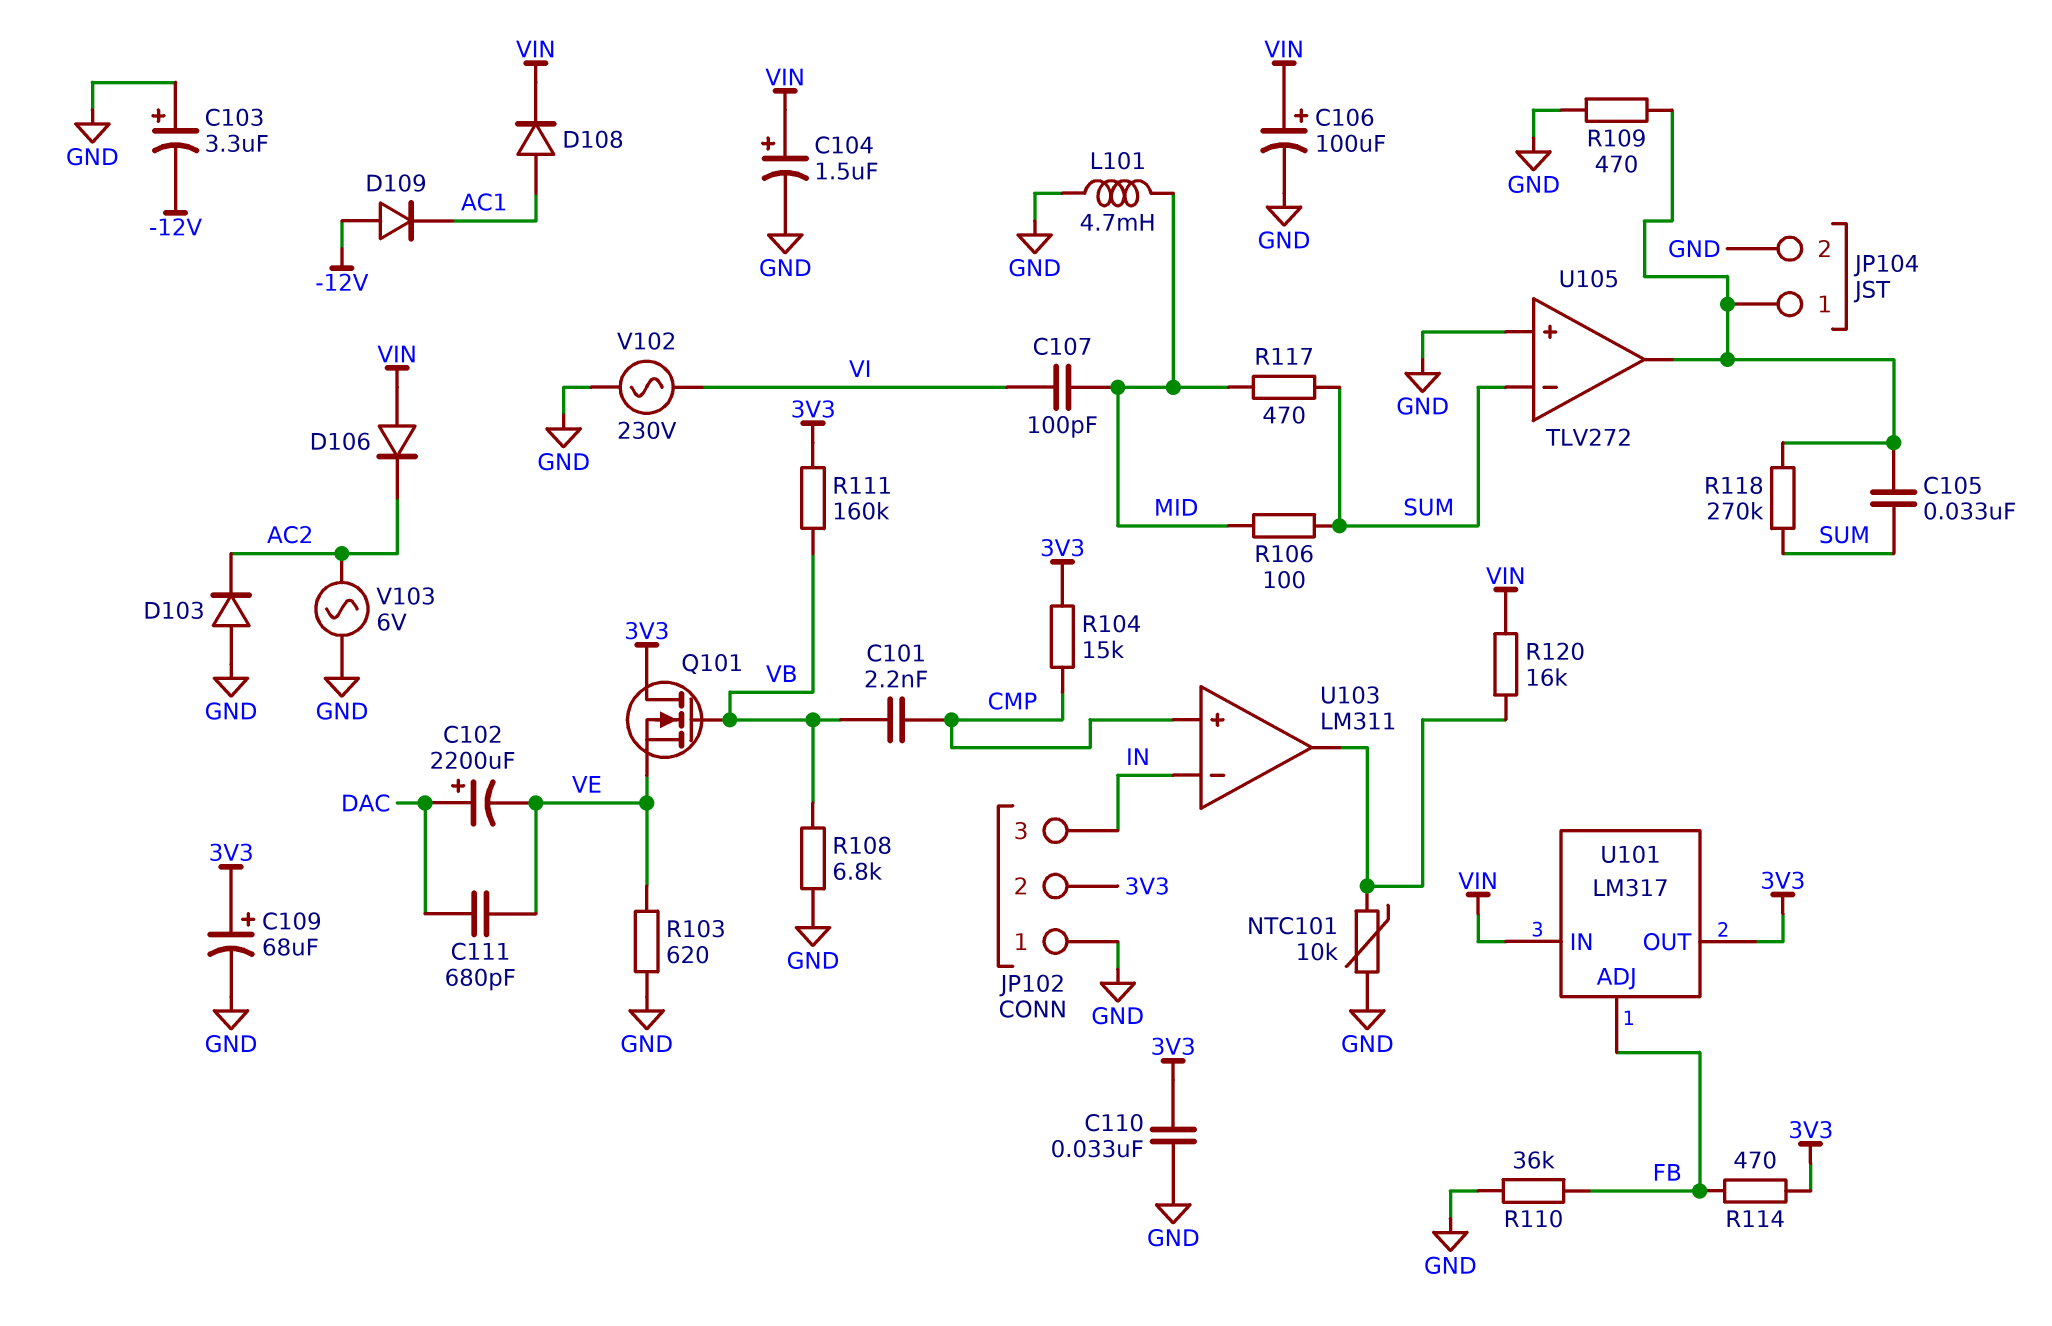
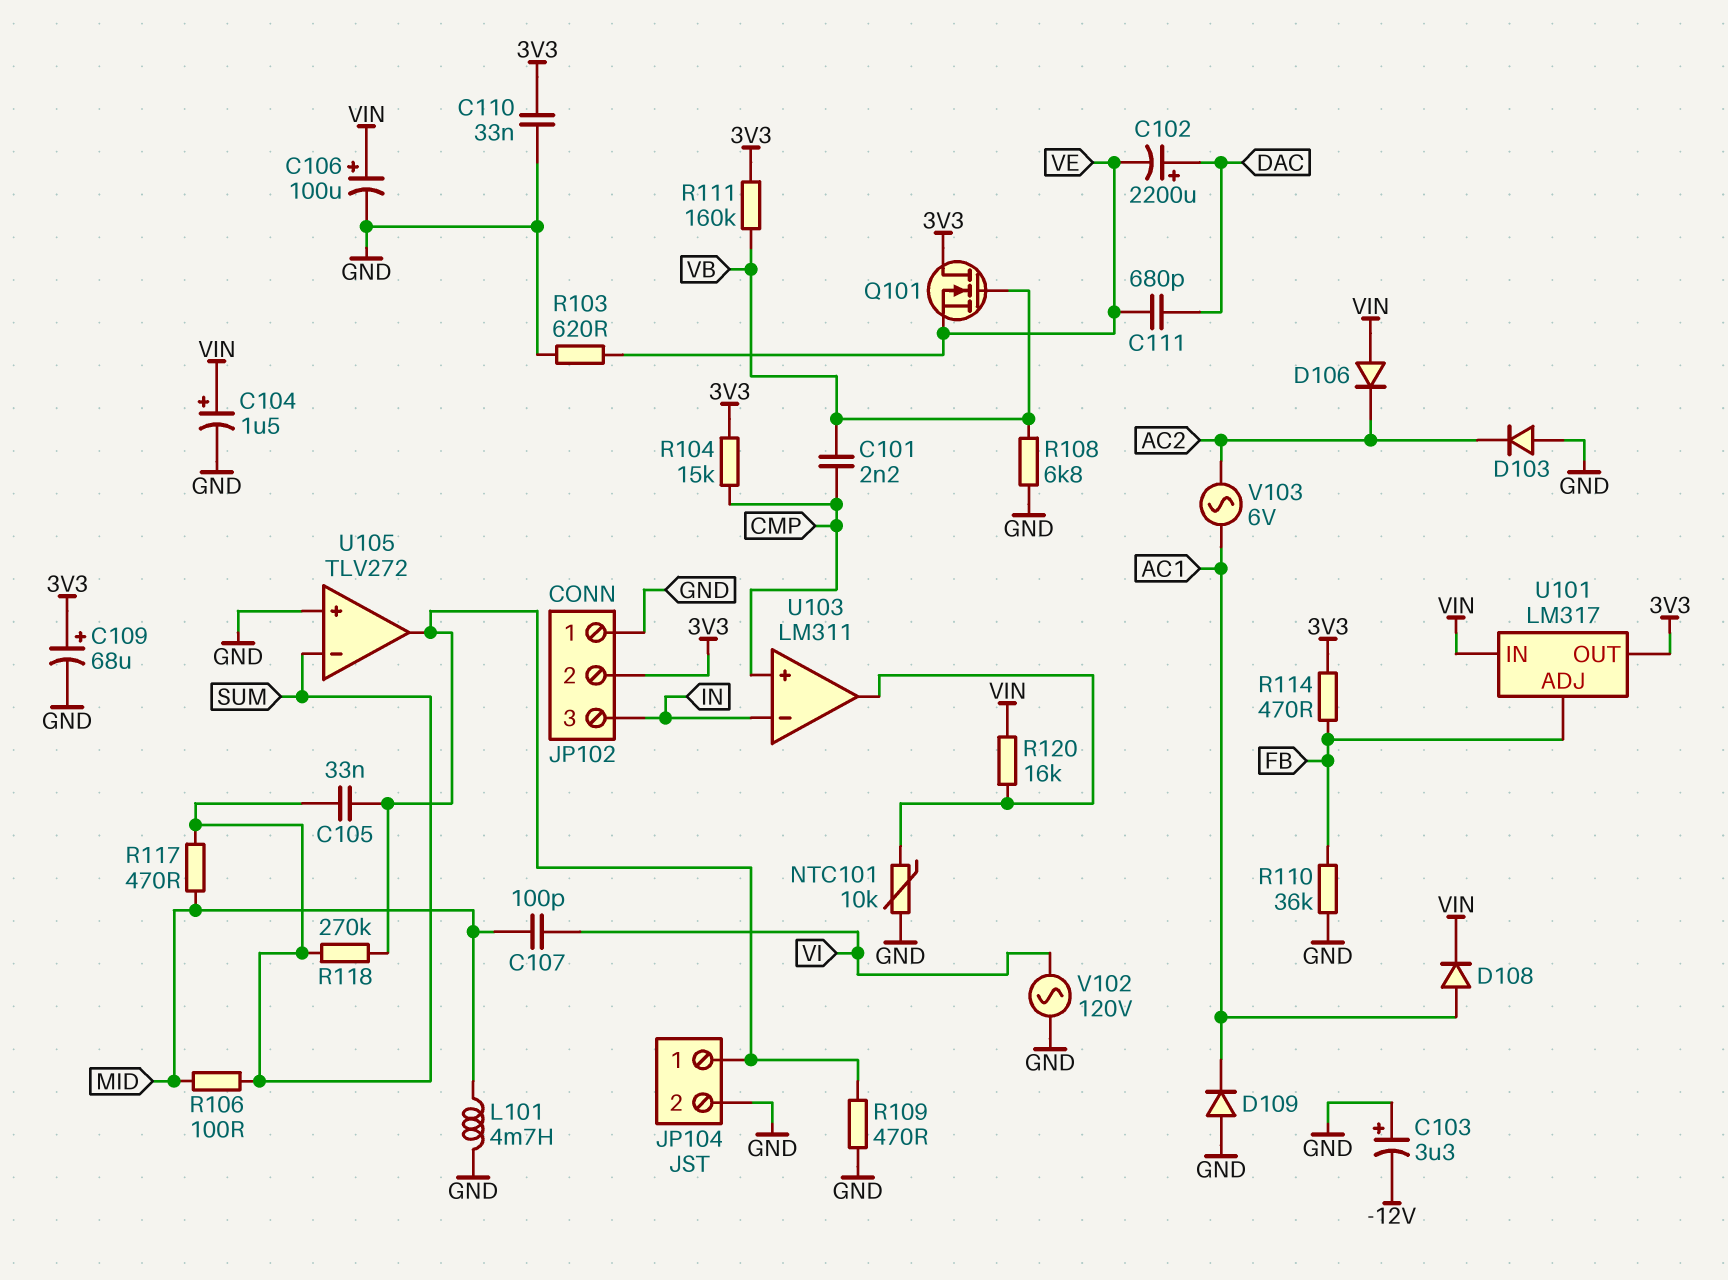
D109: diode (A -12V, K AC1) -> diode (A GND, K AC1)
V102: AC 230V (GND, VI) -> AC 120V (GND, VI)
V103: AC 6V (AC2, GND) -> AC 6V (AC1, AC2)

